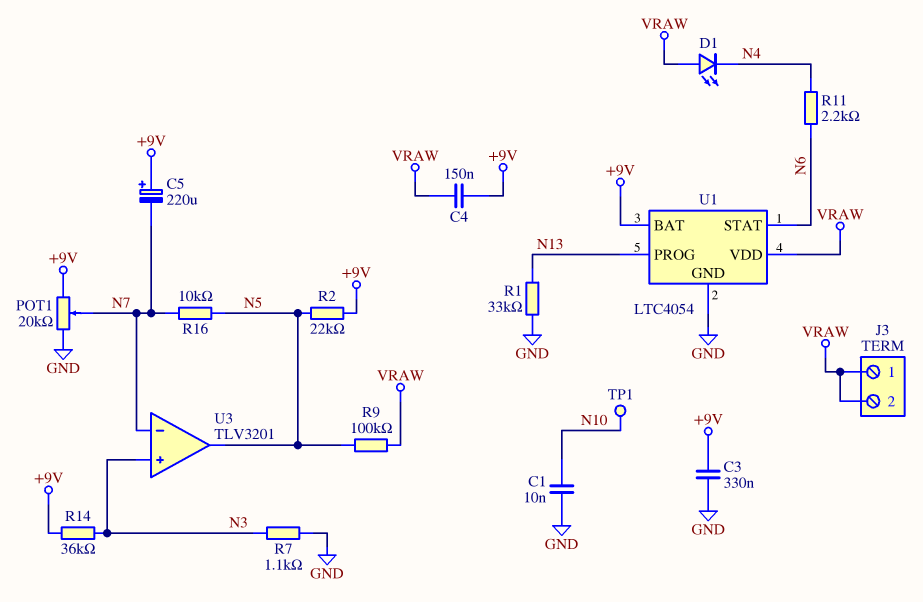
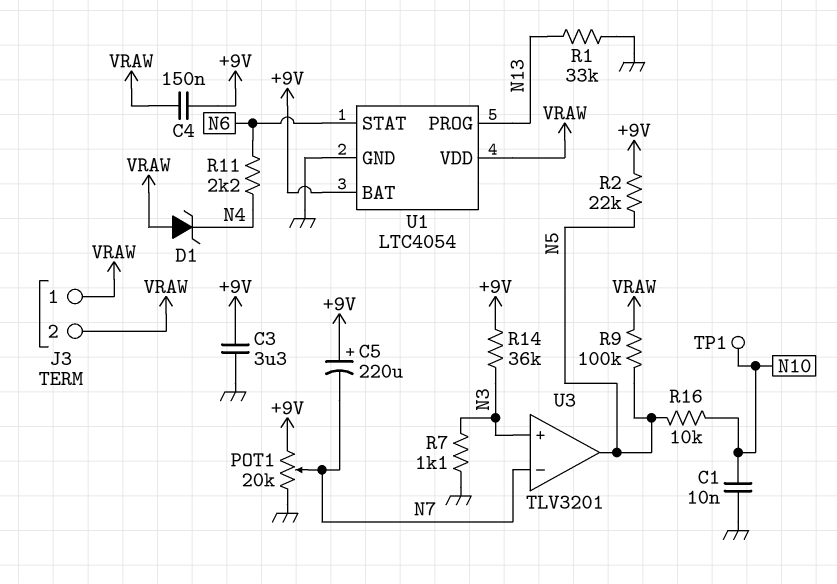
C3: 330nF (+9V, GND) -> 3.3uF (+9V, GND)
D1: LED (A VRAW, K N4) -> zener (A VRAW, K N4)
R16: 10k (N5, N7) -> 10k (N5, N10)

